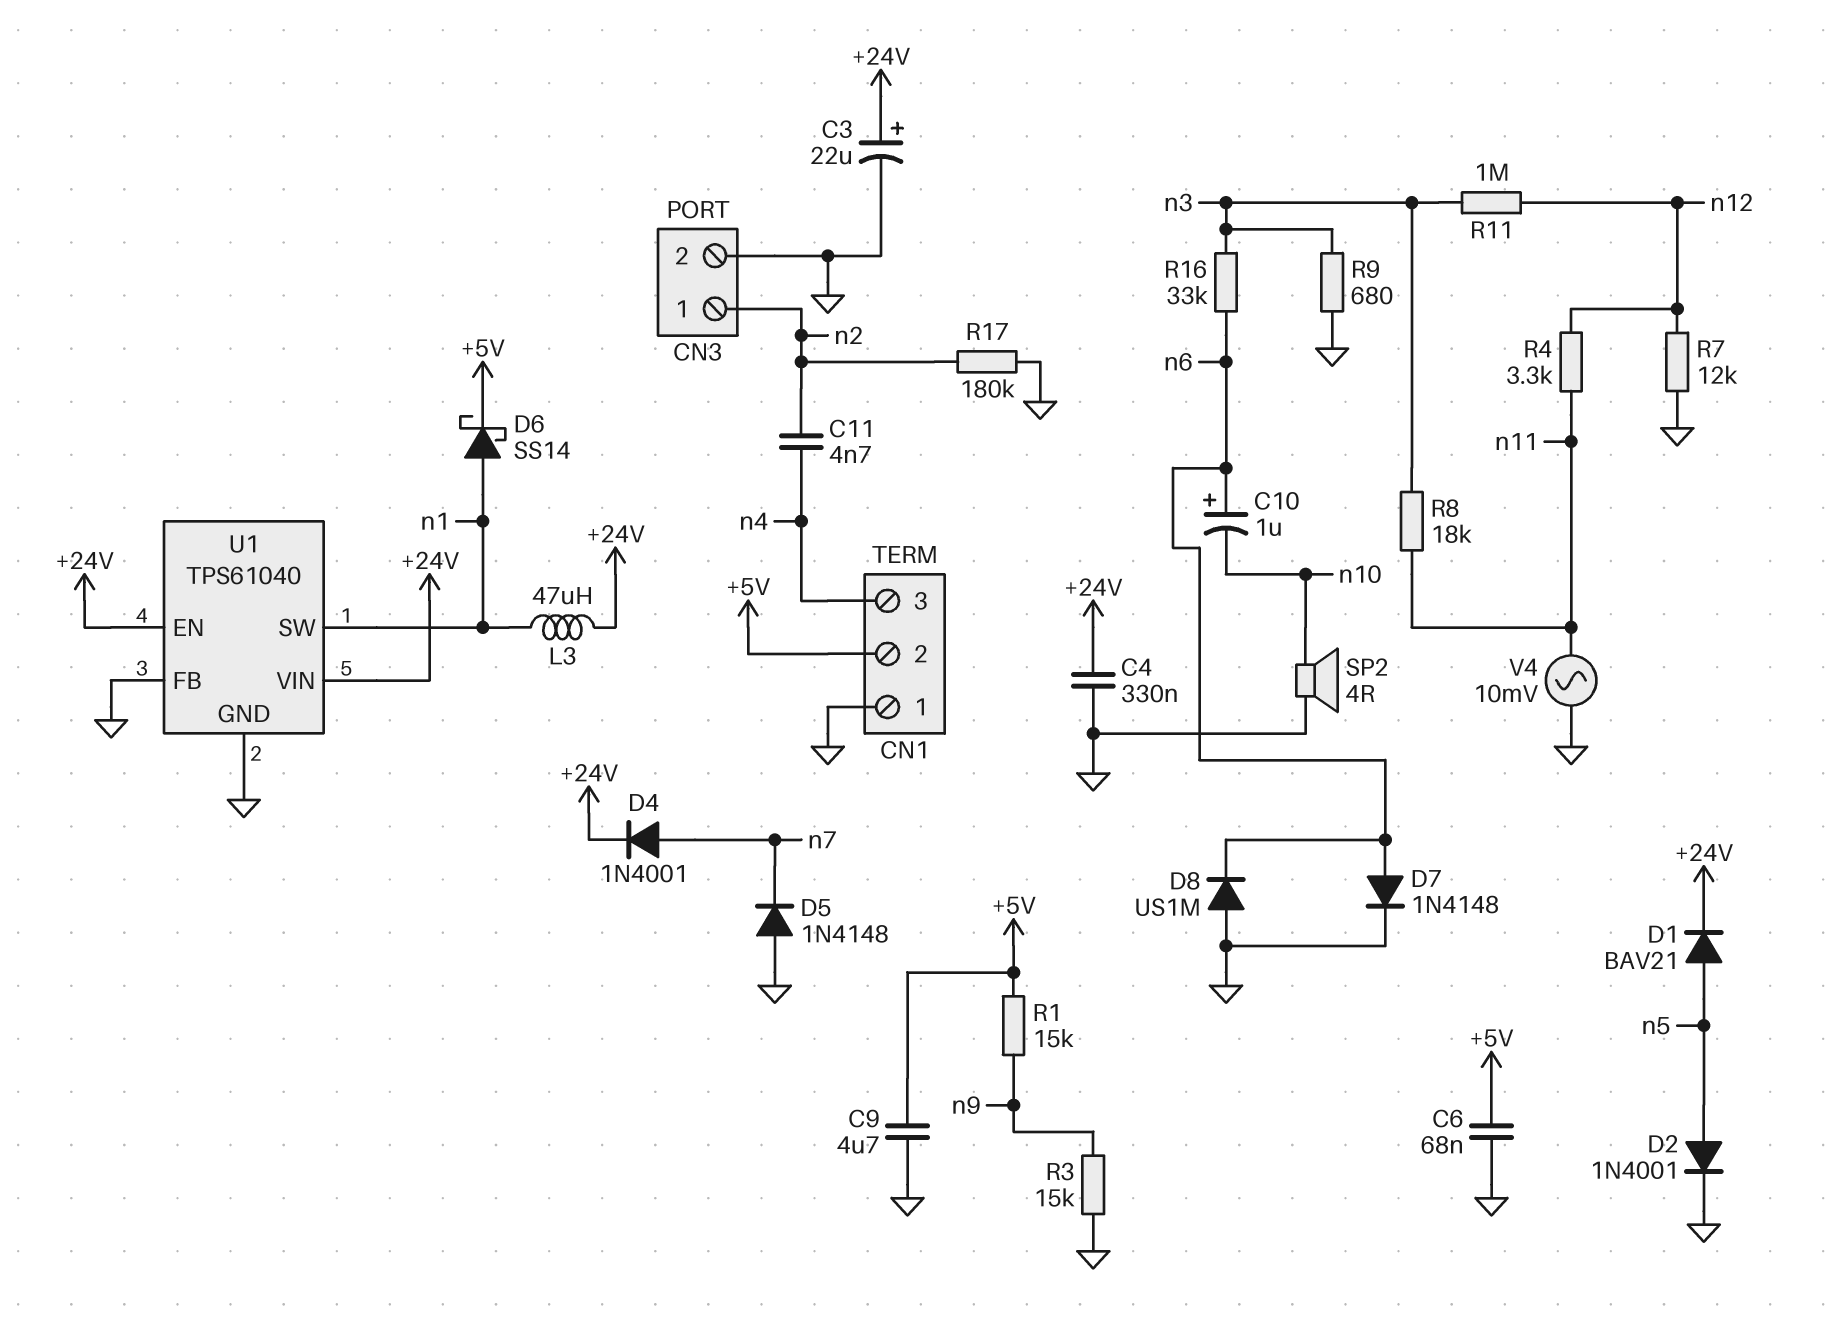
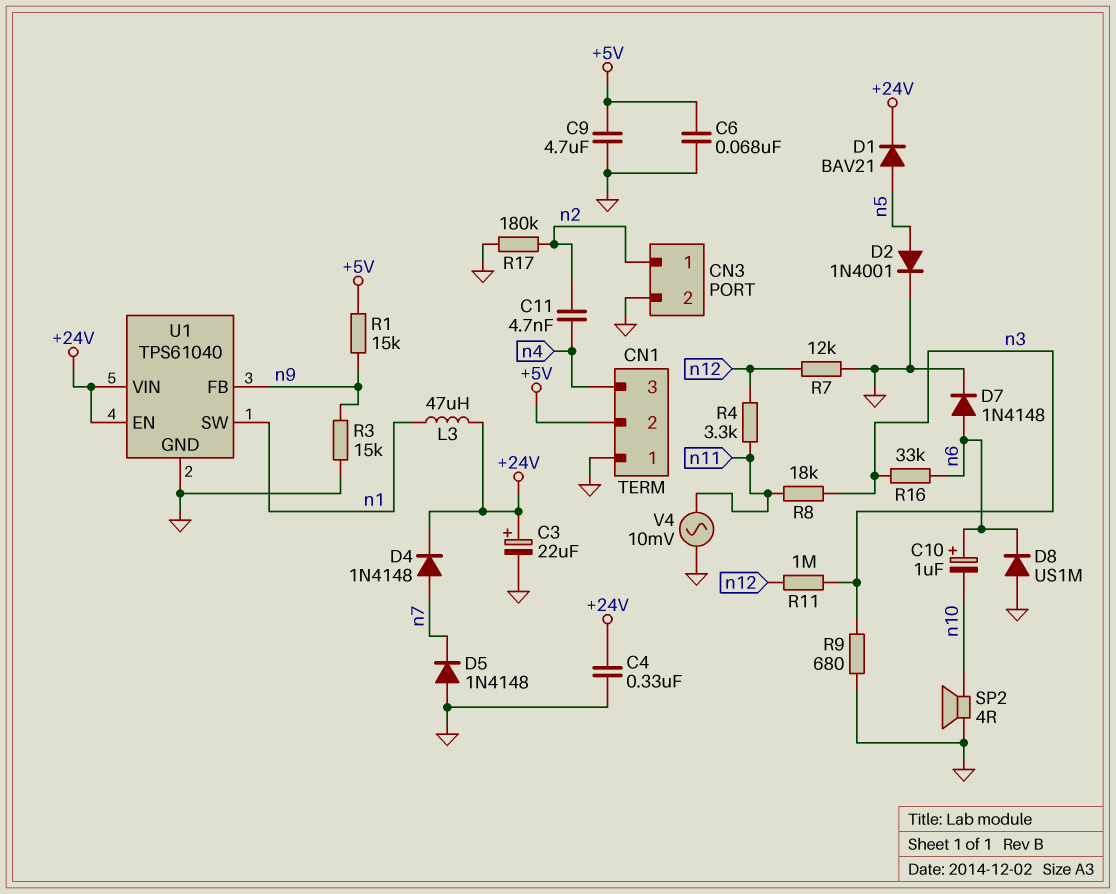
D4: diode 1N4001 (A n7, K +24V) -> diode 1N4148 (A n7, K +24V)
D6: schottky SS14 (A n1, K +5V) -> none
U1 pin FB: GND -> n9

